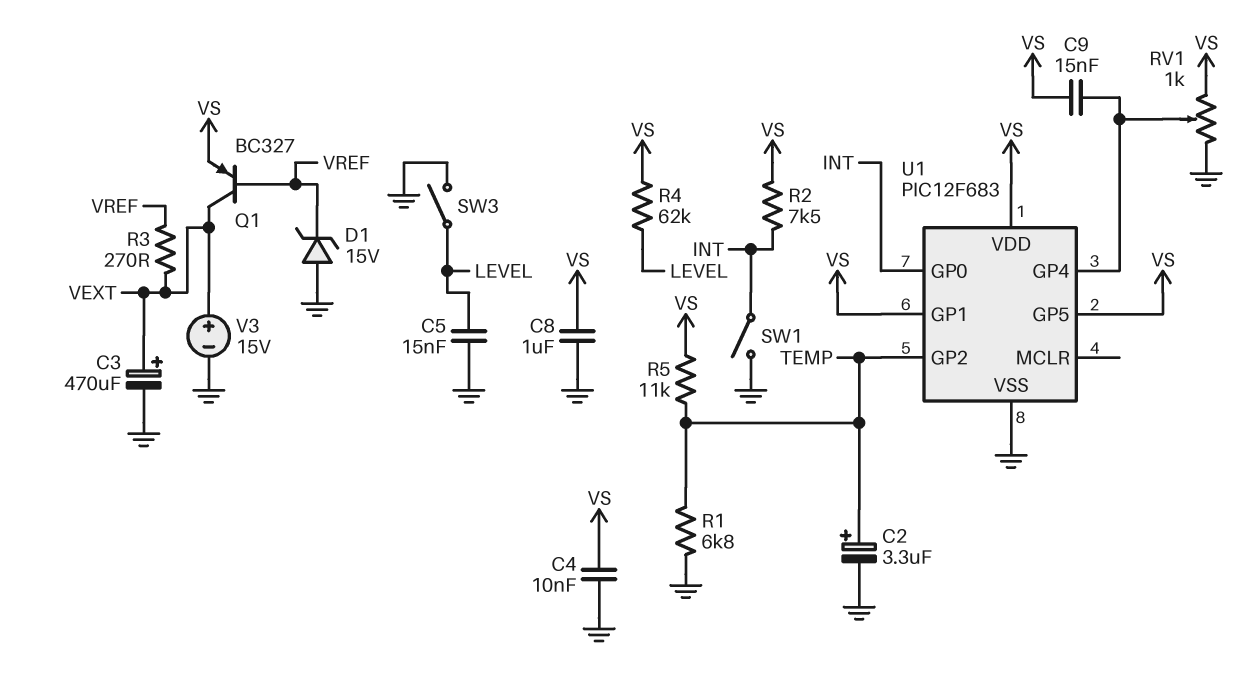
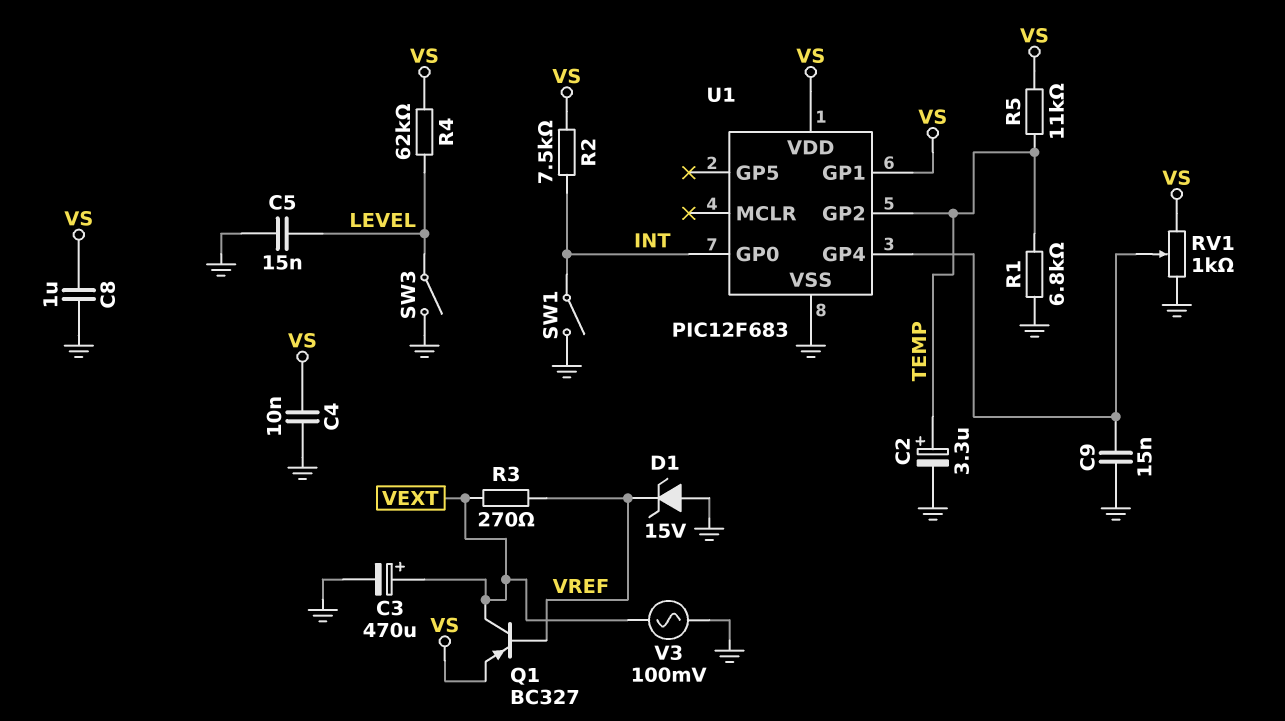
C9: 15nF (U1/GP4, VS) -> 15nF (GND, U1/GP4)
U1 pin GP5: VS -> none
V3: 15V (plus VEXT, minus GND) -> AC 100mV (GND, VEXT)

